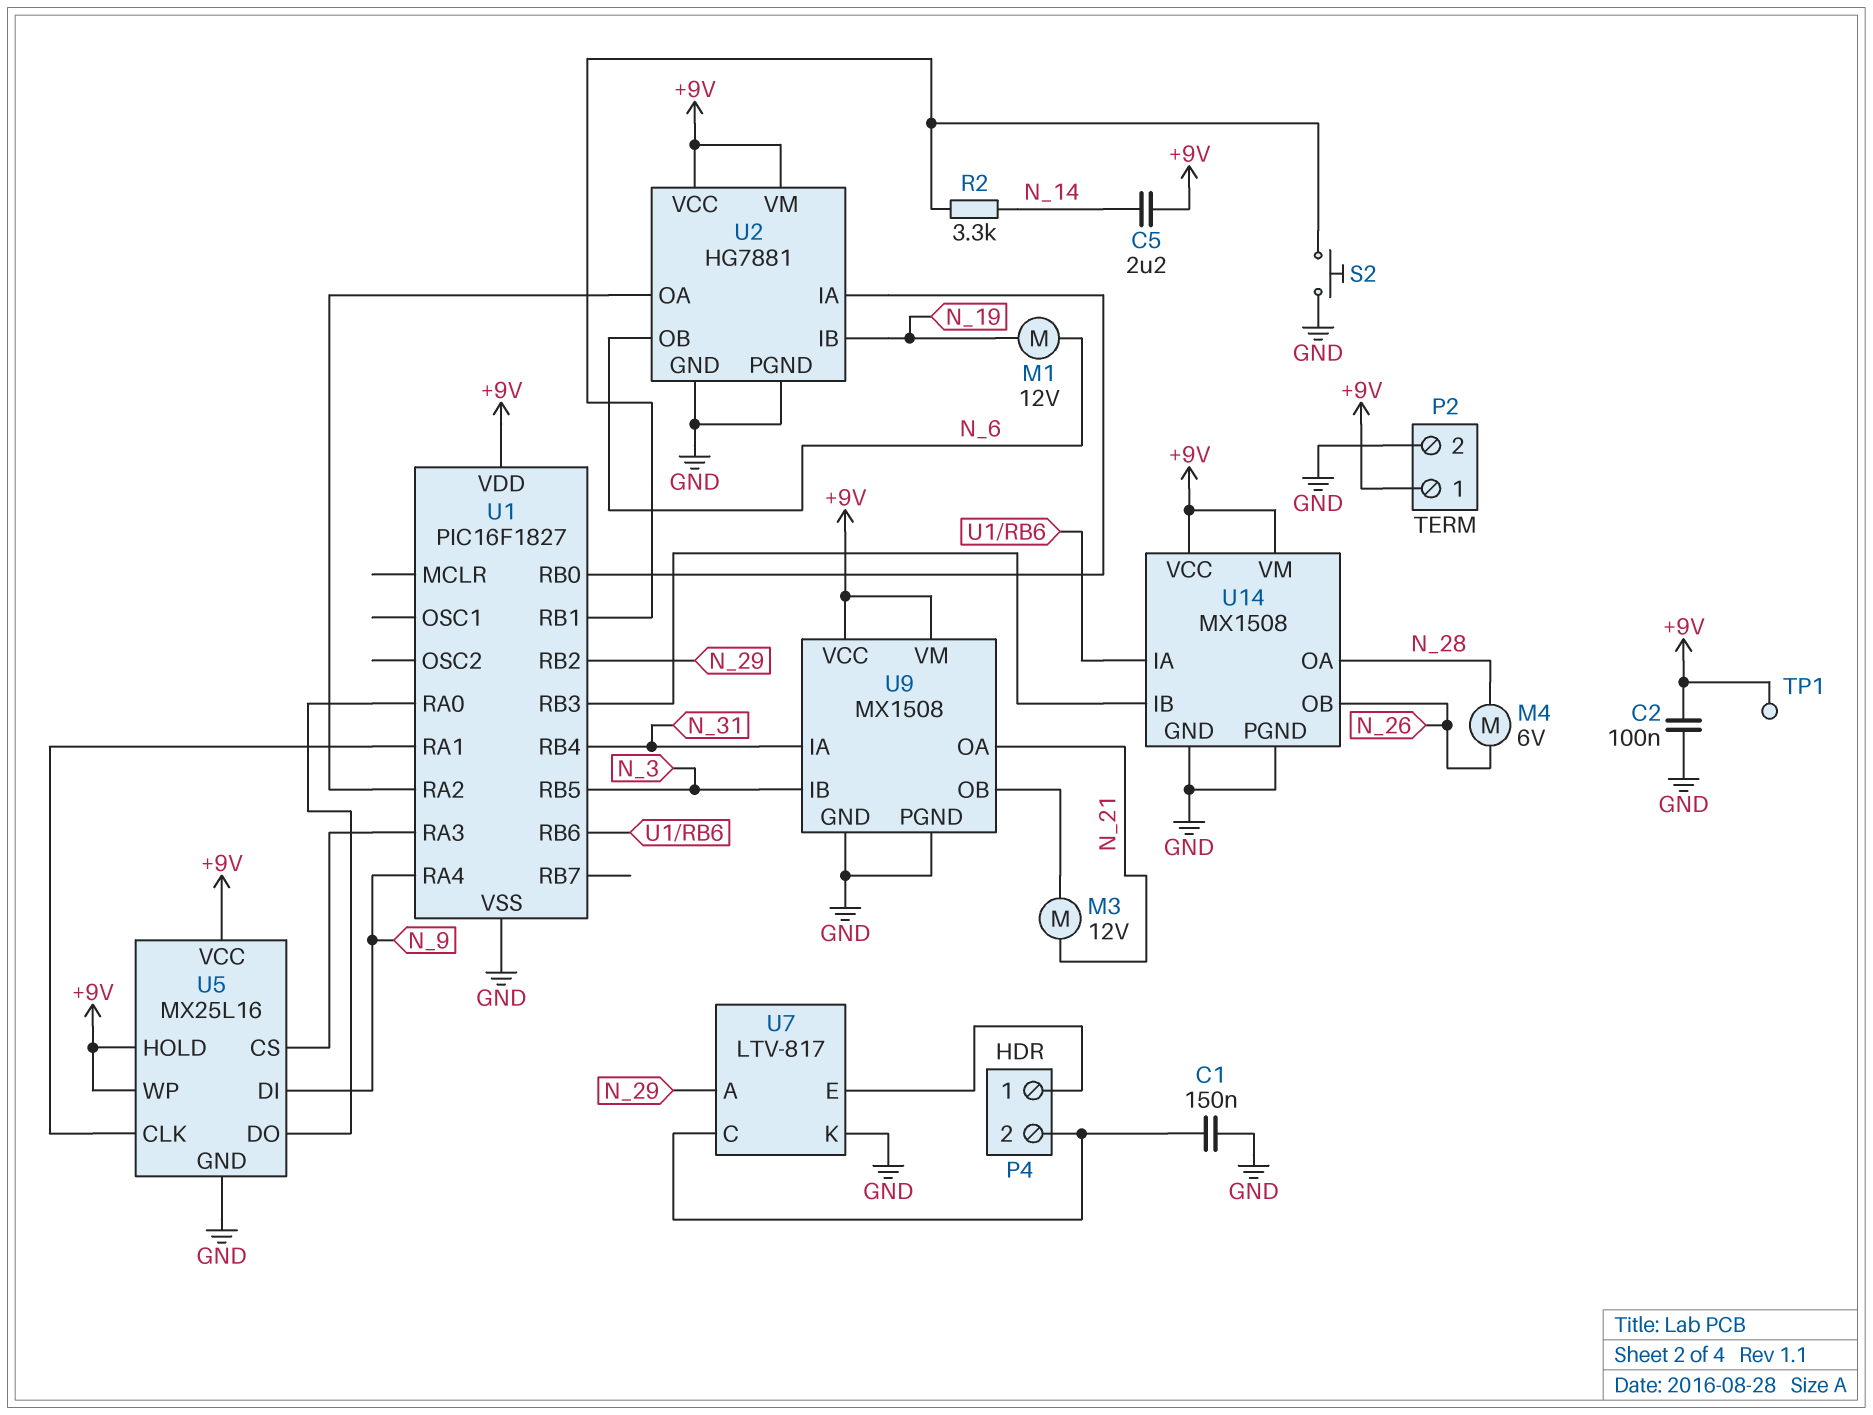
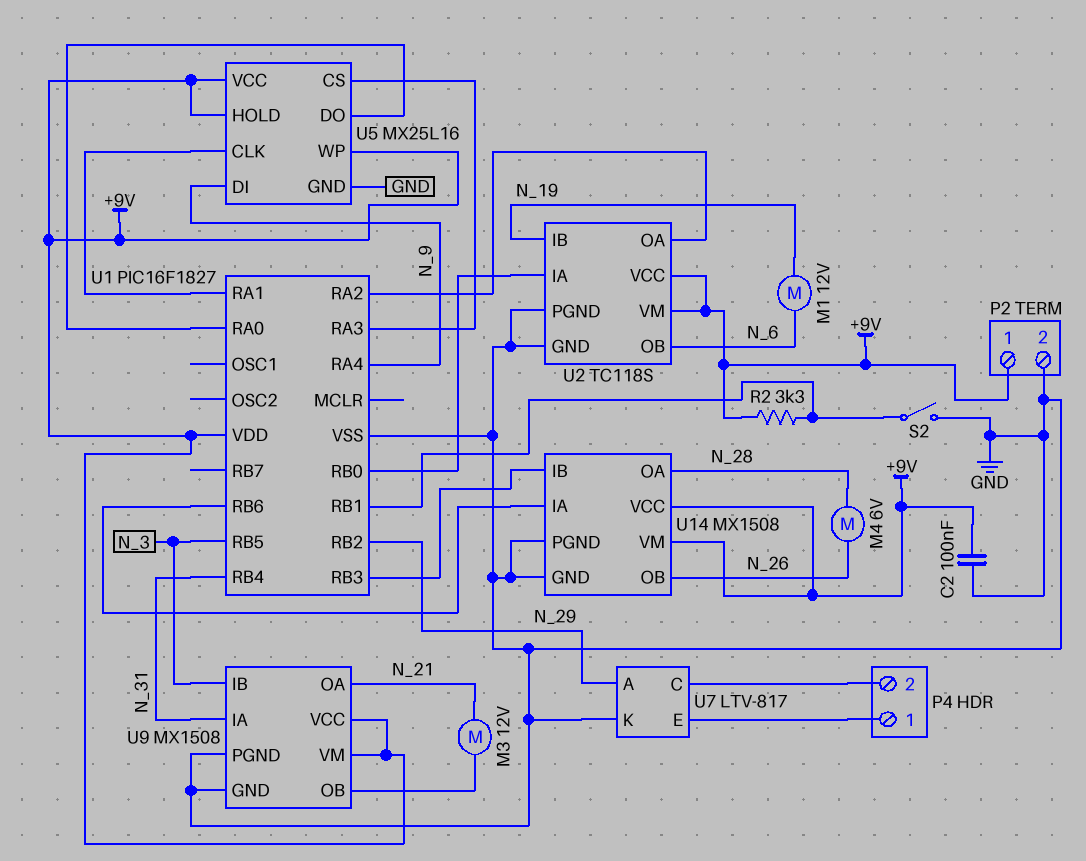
C1: 150nF (GND, P4/2) -> none
C5: 2.2uF (+9V, N_14) -> none
R2: 3.3k (N_14, U1/RB1) -> 3.3k (+9V, U1/RB1)
S2: button (GND, U1/RB1) -> switch (GND, U1/RB1)
TP1: test point (+9V) -> none
U2: HG7881 -> TC118S

